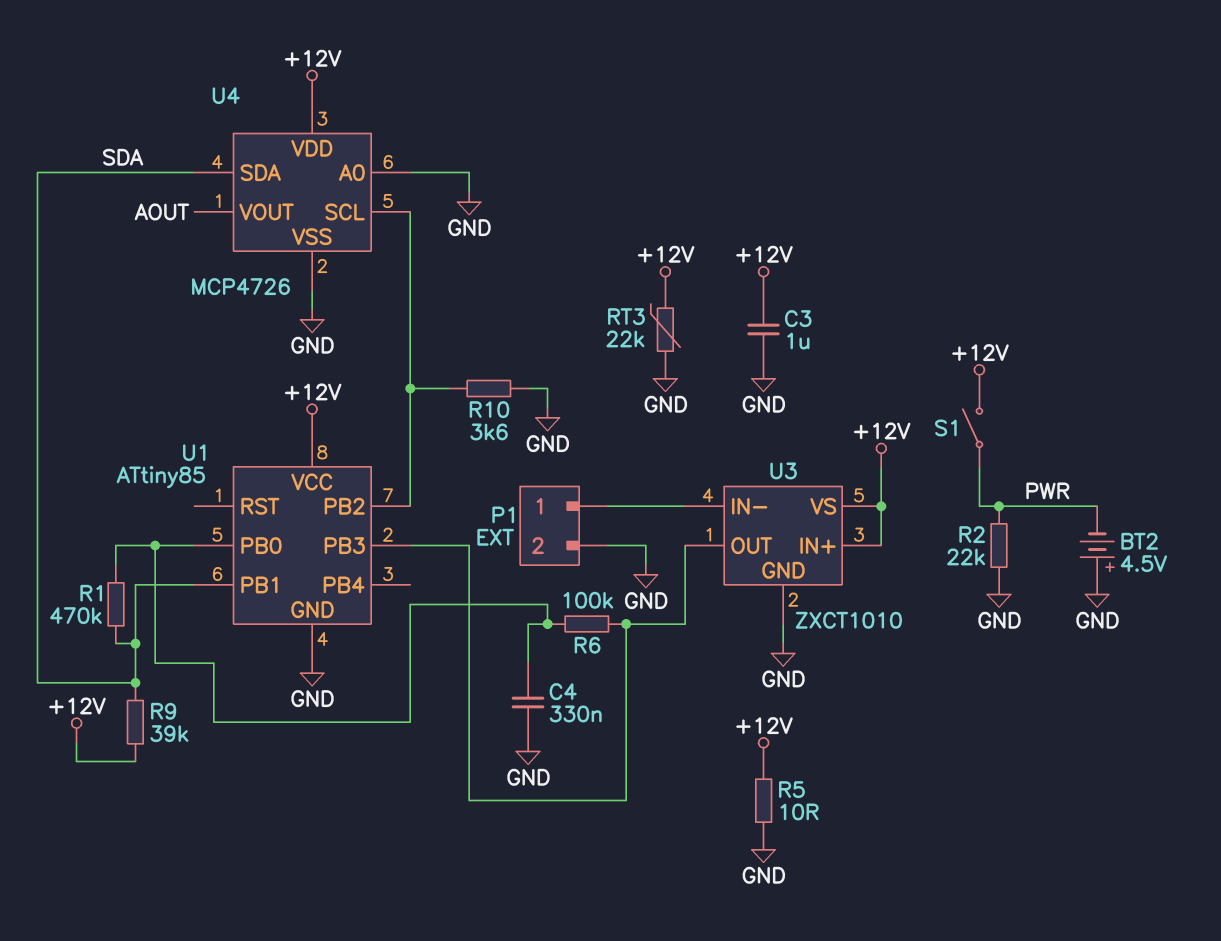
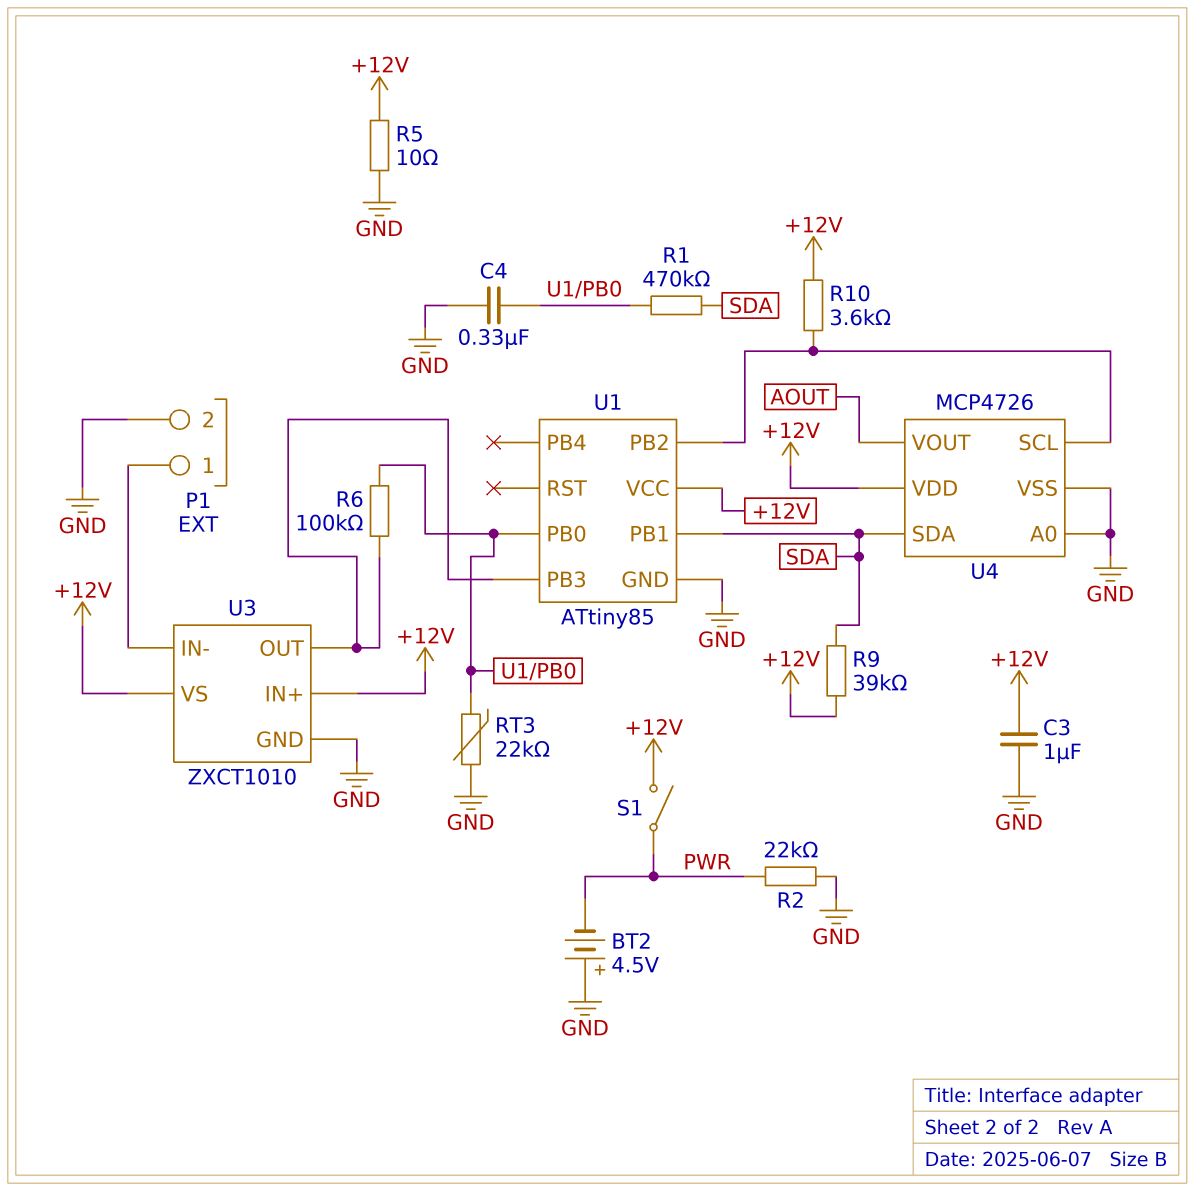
R10: 3.6k (GND, U1/PB2) -> 3.6k (+12V, U1/PB2)
RT3: 22k (+12V, GND) -> 22k (GND, U1/PB0)

